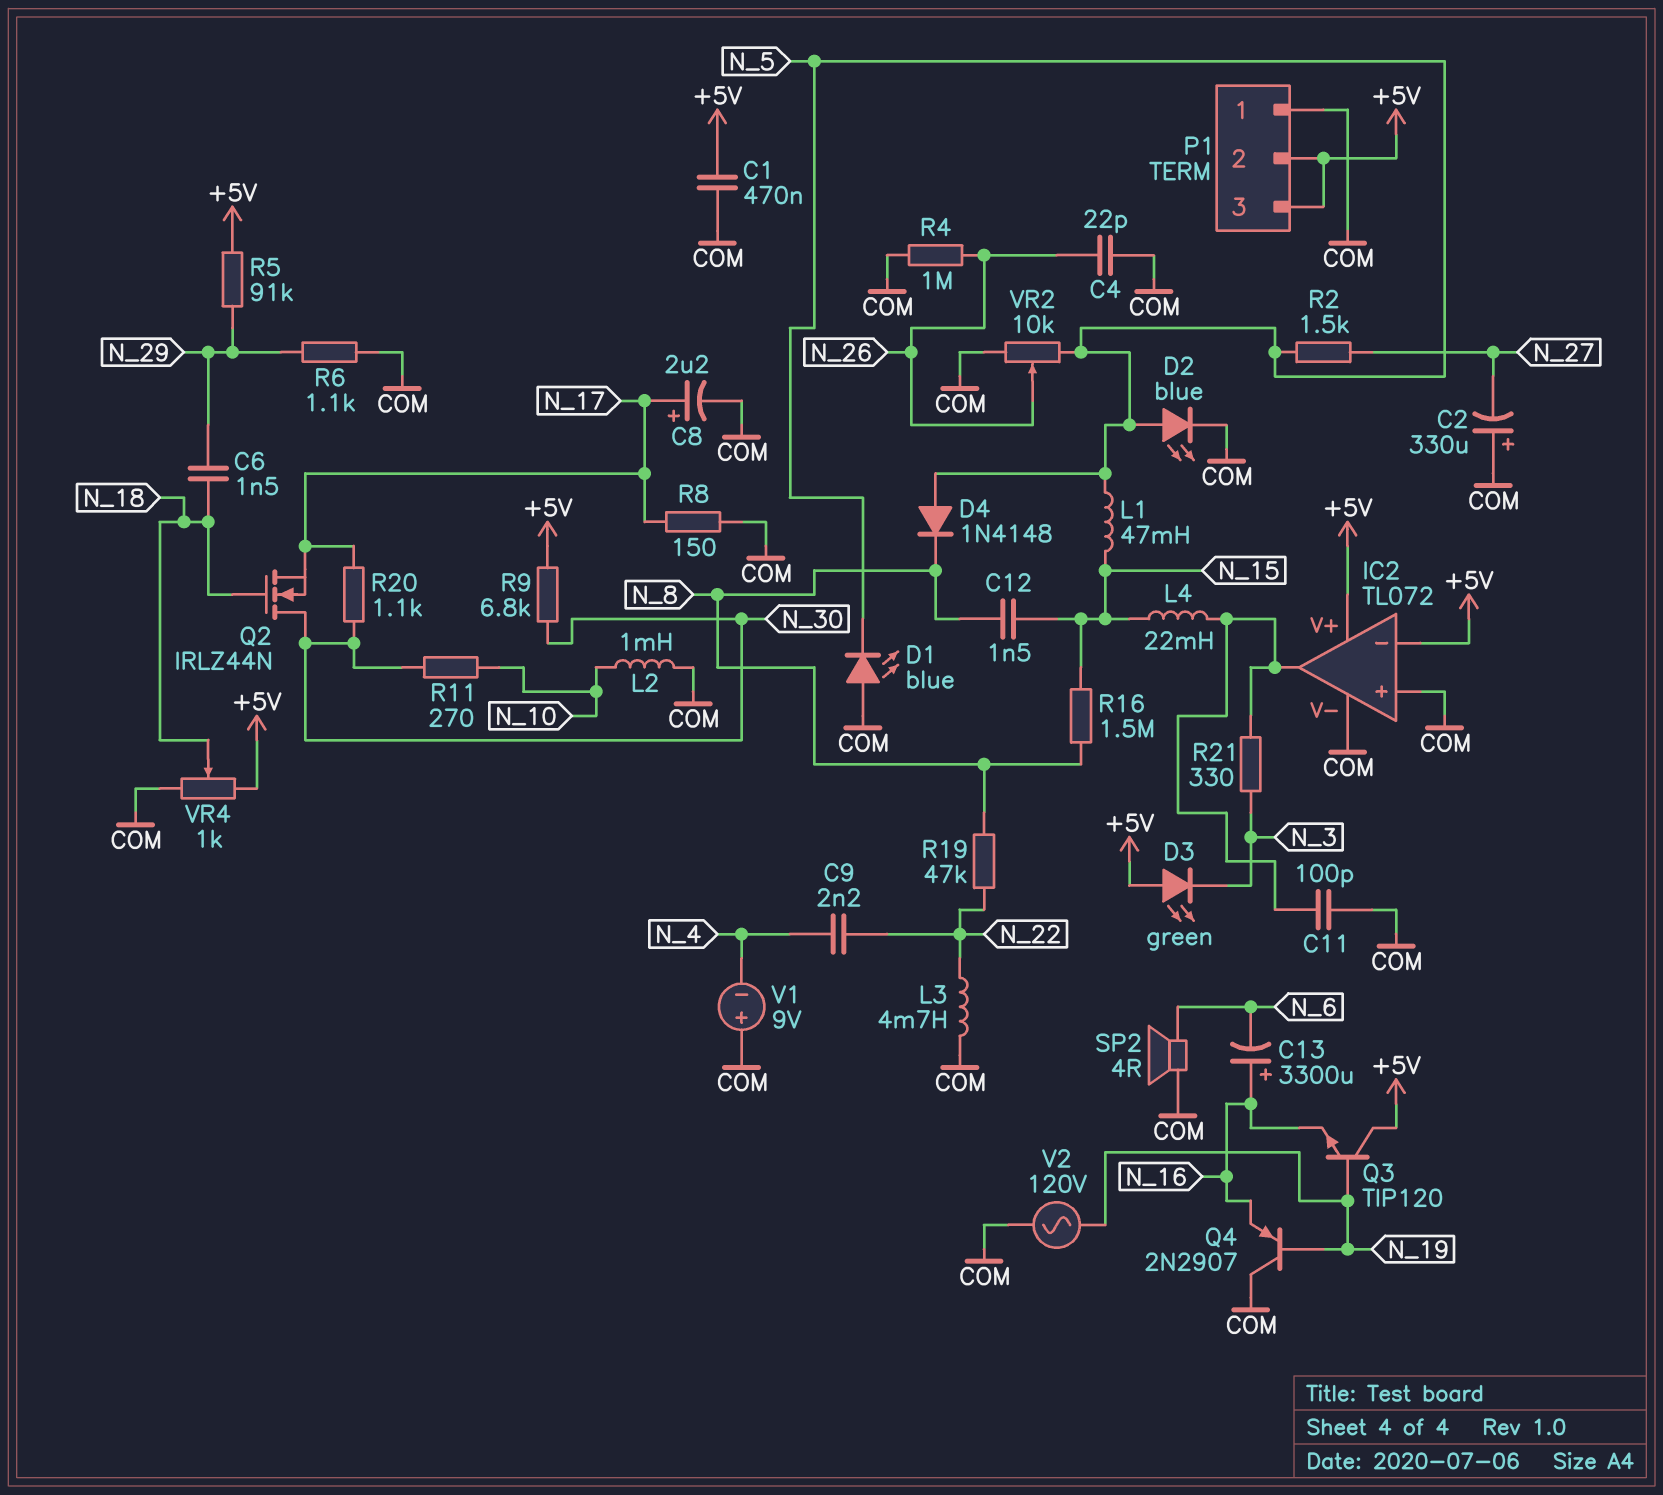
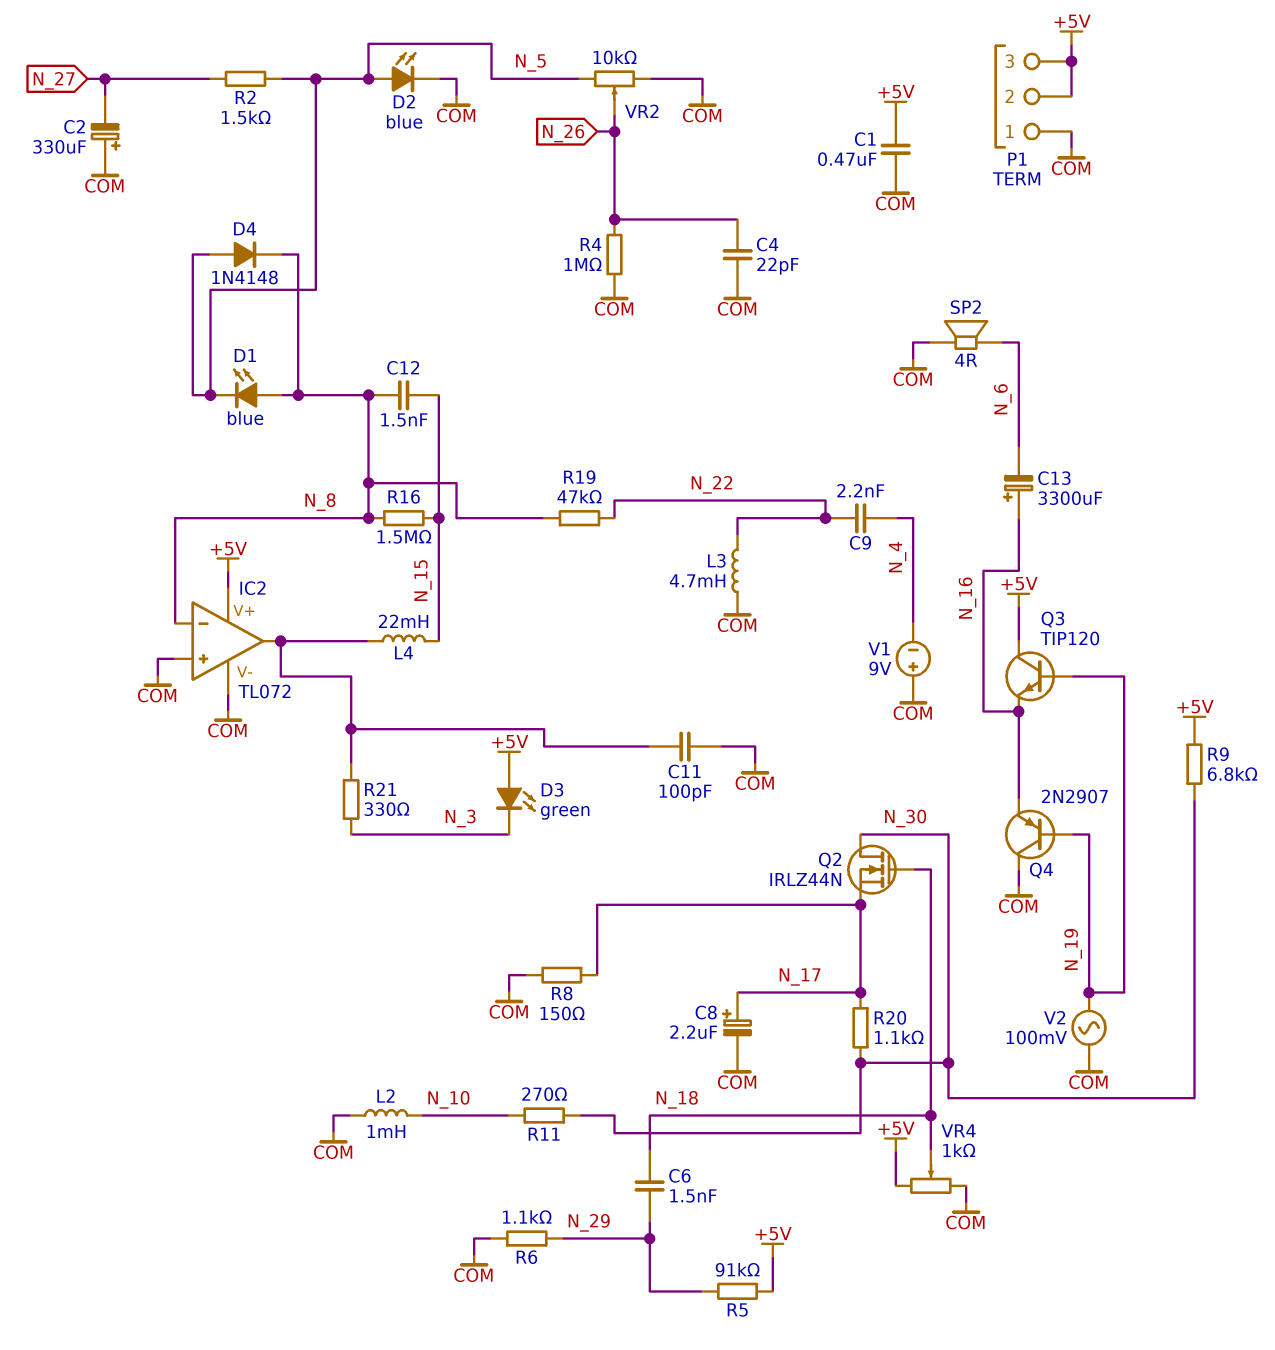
D1: LED blue (A COM, K N_5) -> LED blue (A N_8, K N_5)
IC2 pin in-: +5V -> N_8
L1: 47mH (N_5, N_15) -> none
V2: AC 120V (COM, N_19) -> AC 100mV (COM, N_19)

